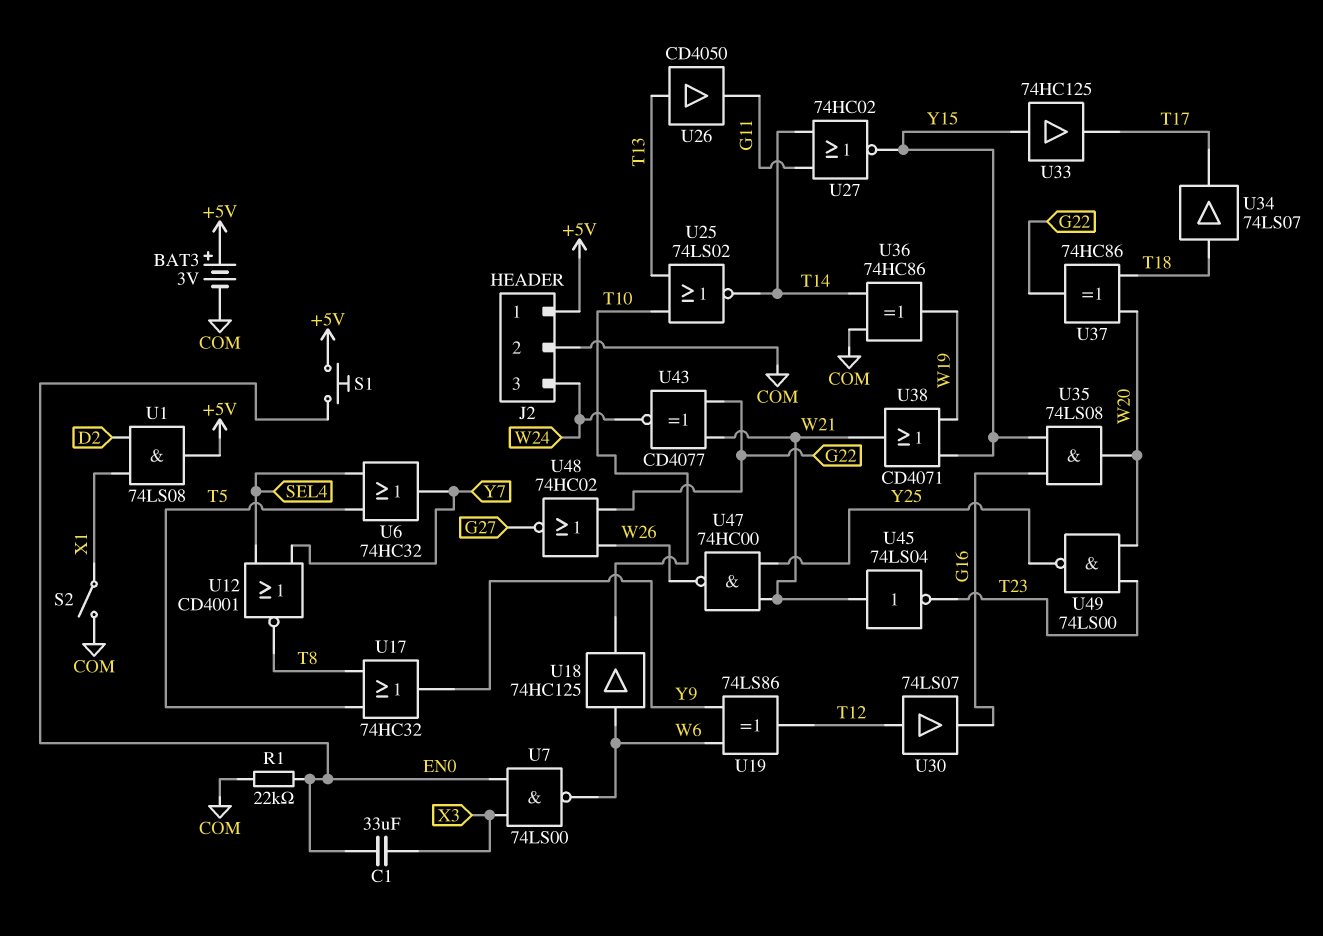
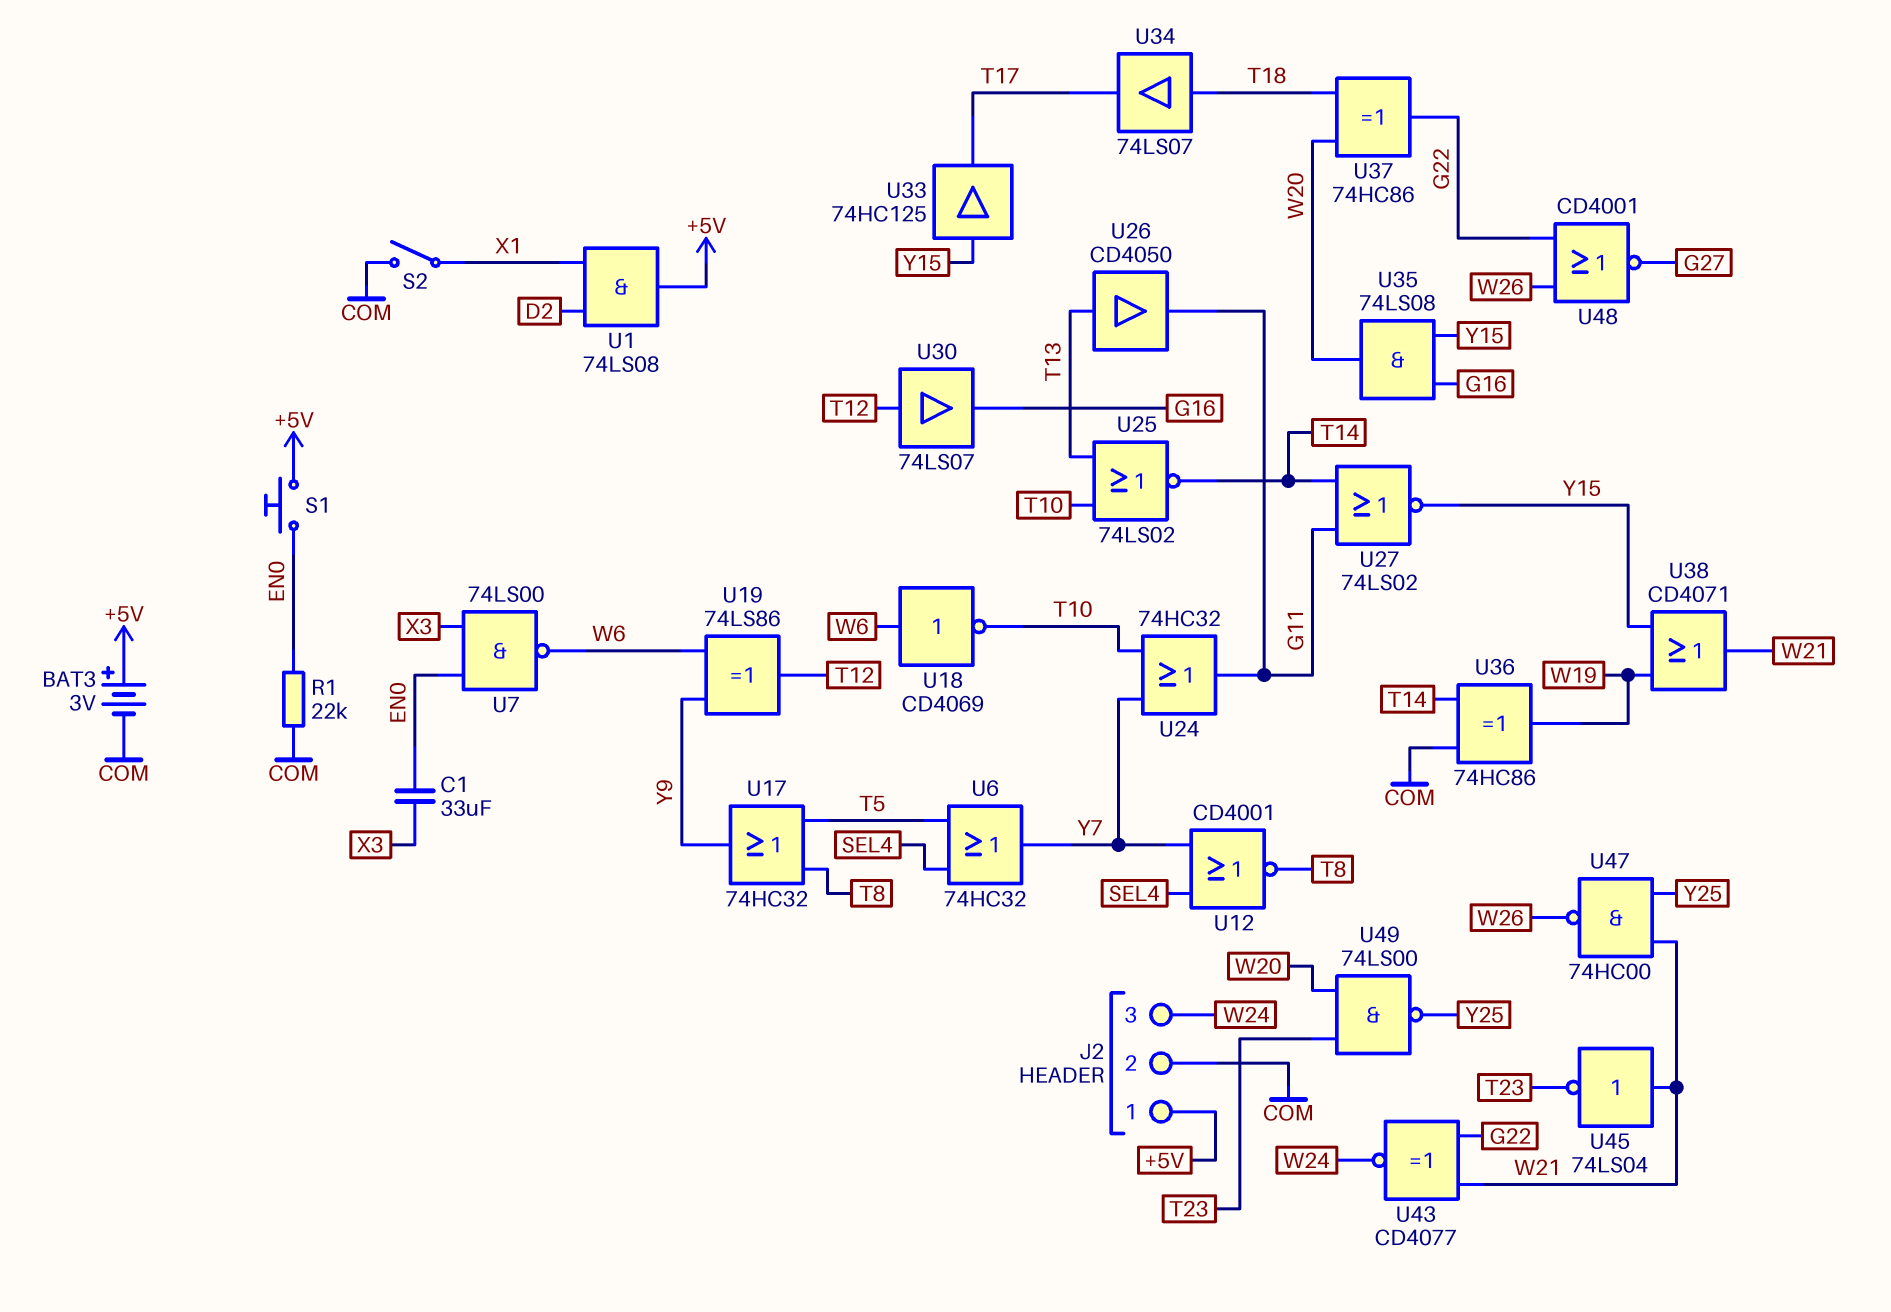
U18: buffer 74HC125 (in W6, out T10) -> NOT CD4069 (in W6, out T10)
U24: none -> OR 74HC32 (in T10, in Y7, out G11)
U27: NOR 74HC02 (in G11, in T14, out Y15) -> NOR 74LS02 (in G11, in T14, out Y15)
U48: NOR 74HC02 (in G22, in W26, out G27) -> NOR CD4001 (in G22, in W26, out G27)

